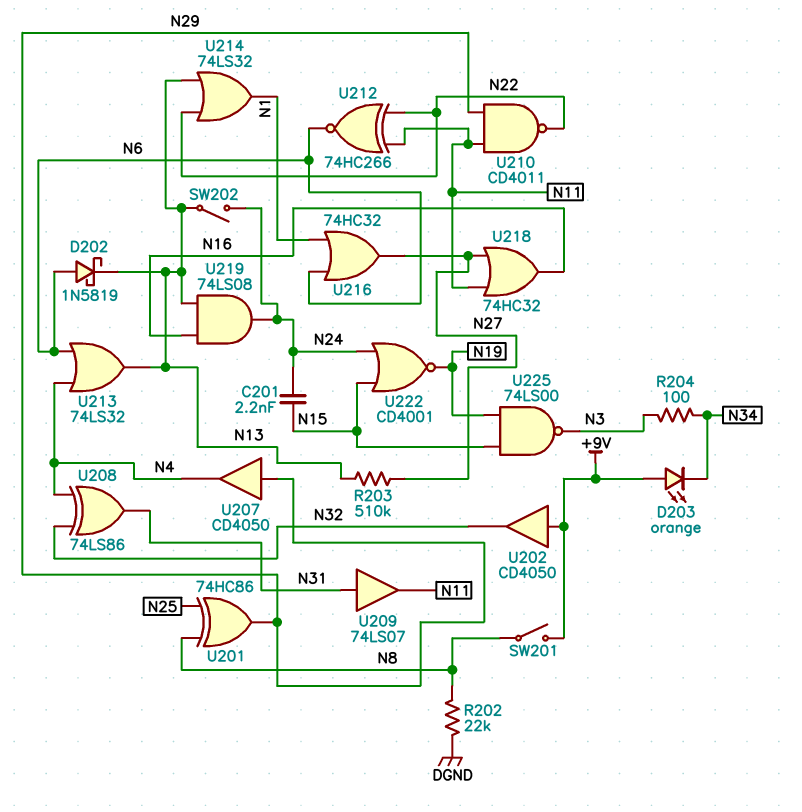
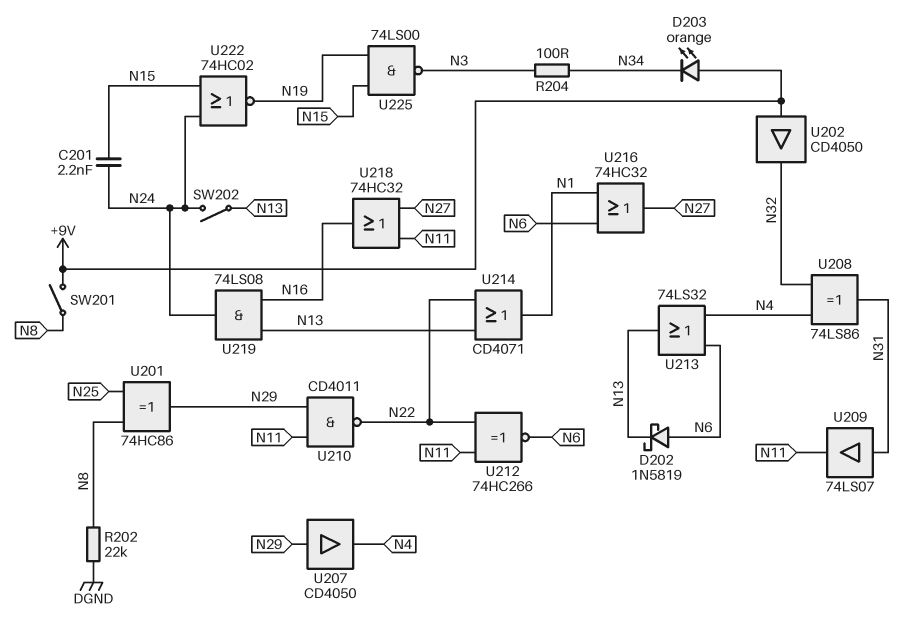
R203: 510k (N13, N27) -> none
U214: OR 74LS32 (in N13, in N22, out N1) -> OR CD4071 (in N13, in N22, out N1)
U222: NOR CD4001 (in N15, in N24, out N19) -> NOR 74HC02 (in N15, in N24, out N19)

